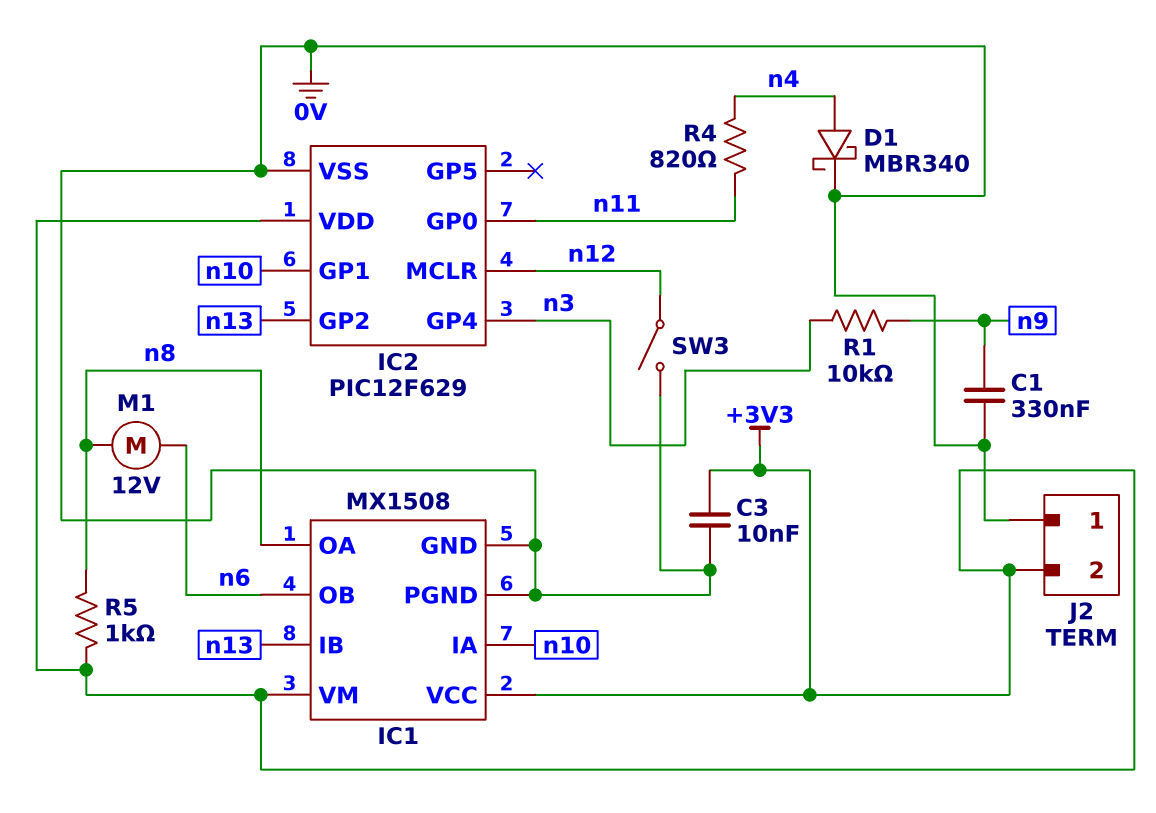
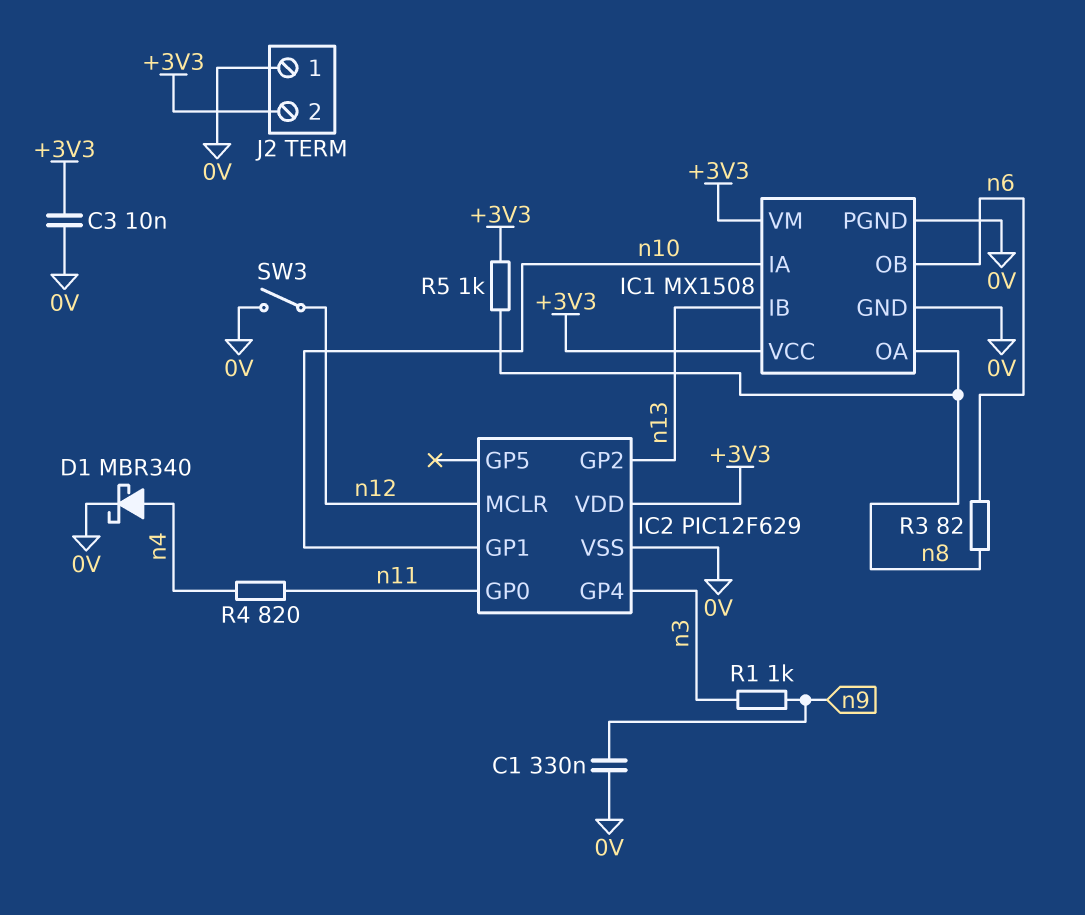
M1: motor 12V (n6, n8) -> none
R1: 10k (n3, n9) -> 1k (n3, n9)
R3: none -> 82 (n6, n8)

